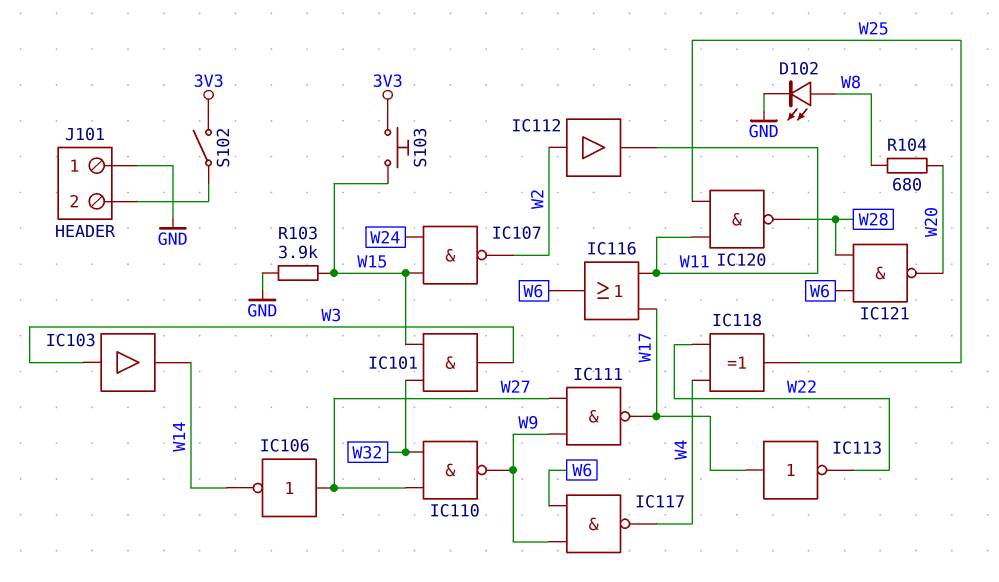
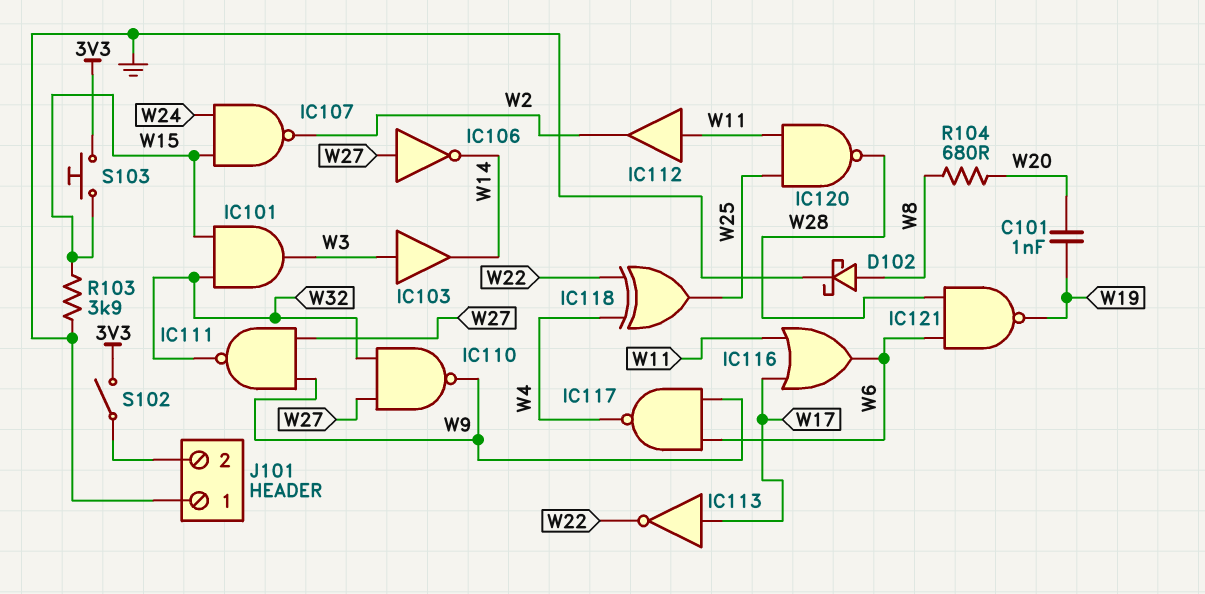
C101: none -> 1nF (W19, W20)
D102: LED (A W8, K GND) -> schottky (A W8, K GND)
IC111: NAND (in W9, in W27, out W17) -> NAND (in W9, in W27, out W32)
IC112: buffer (in W2, out W11) -> buffer (in W11, out W2)
IC121: NAND (in W6, in W28, out W20) -> NAND (in W6, in W28, out W19)

